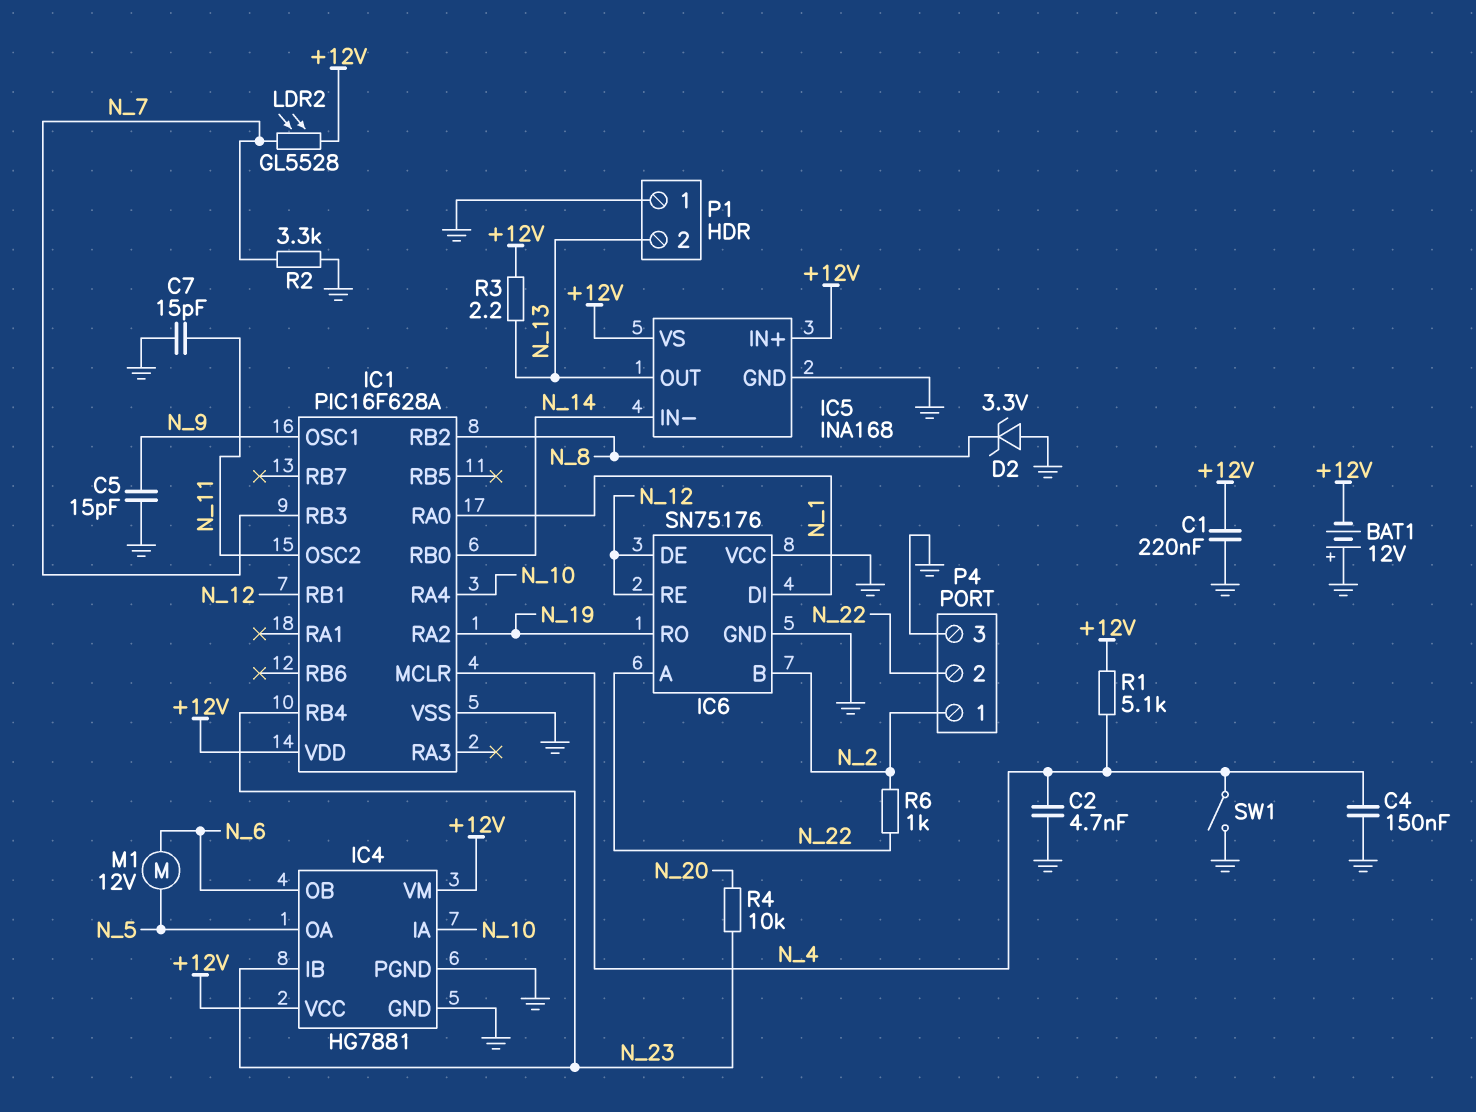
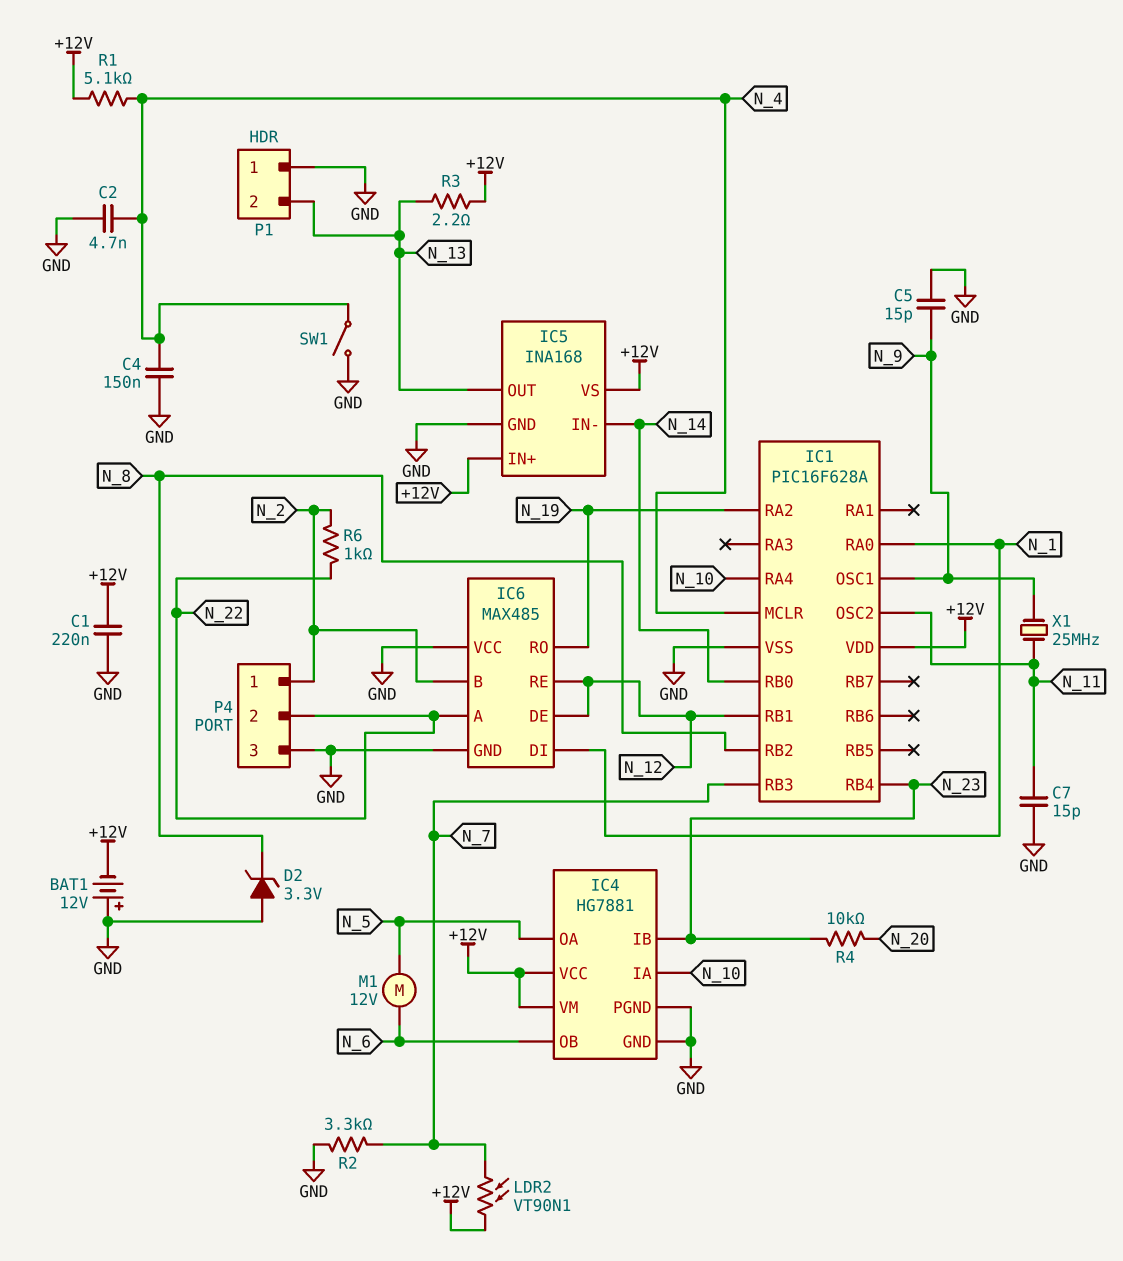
IC6: SN75176 -> MAX485
LDR2: GL5528 (+12V, N_7) -> VT90N1 (+12V, N_7)
X1: none -> 25MHz (N_9, N_11)

